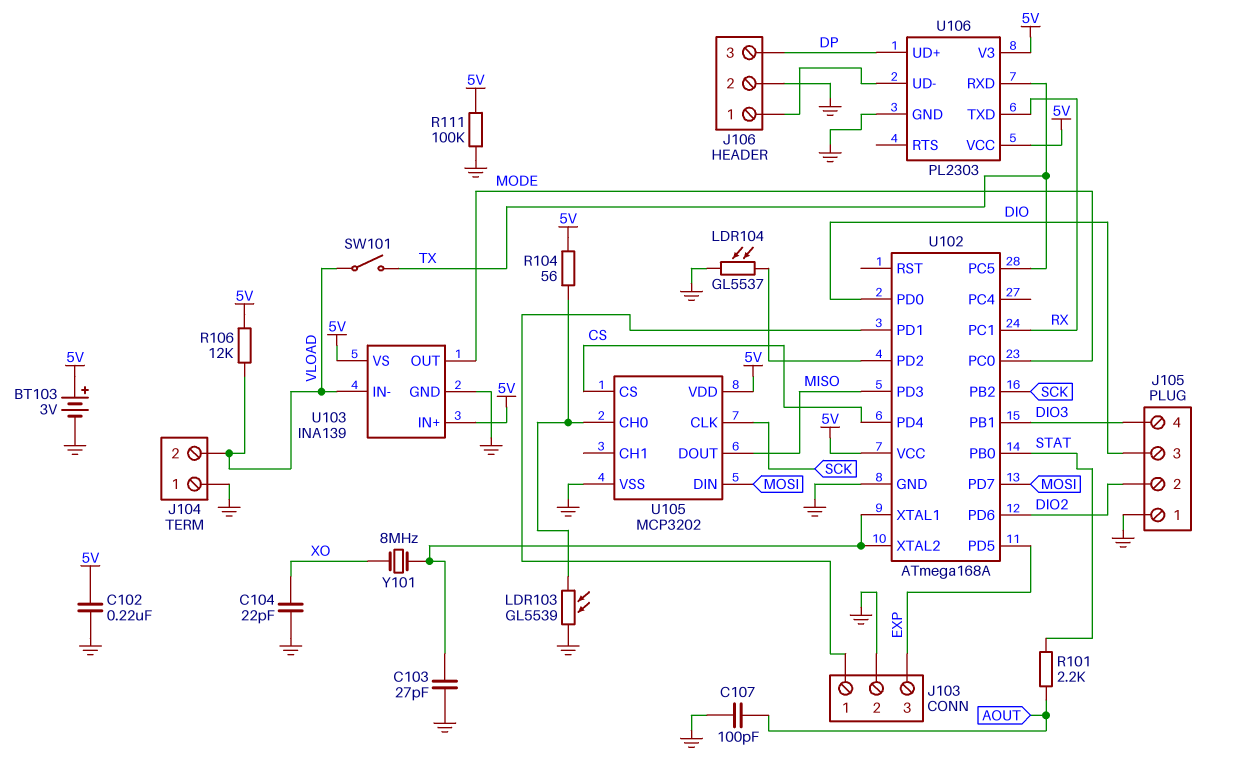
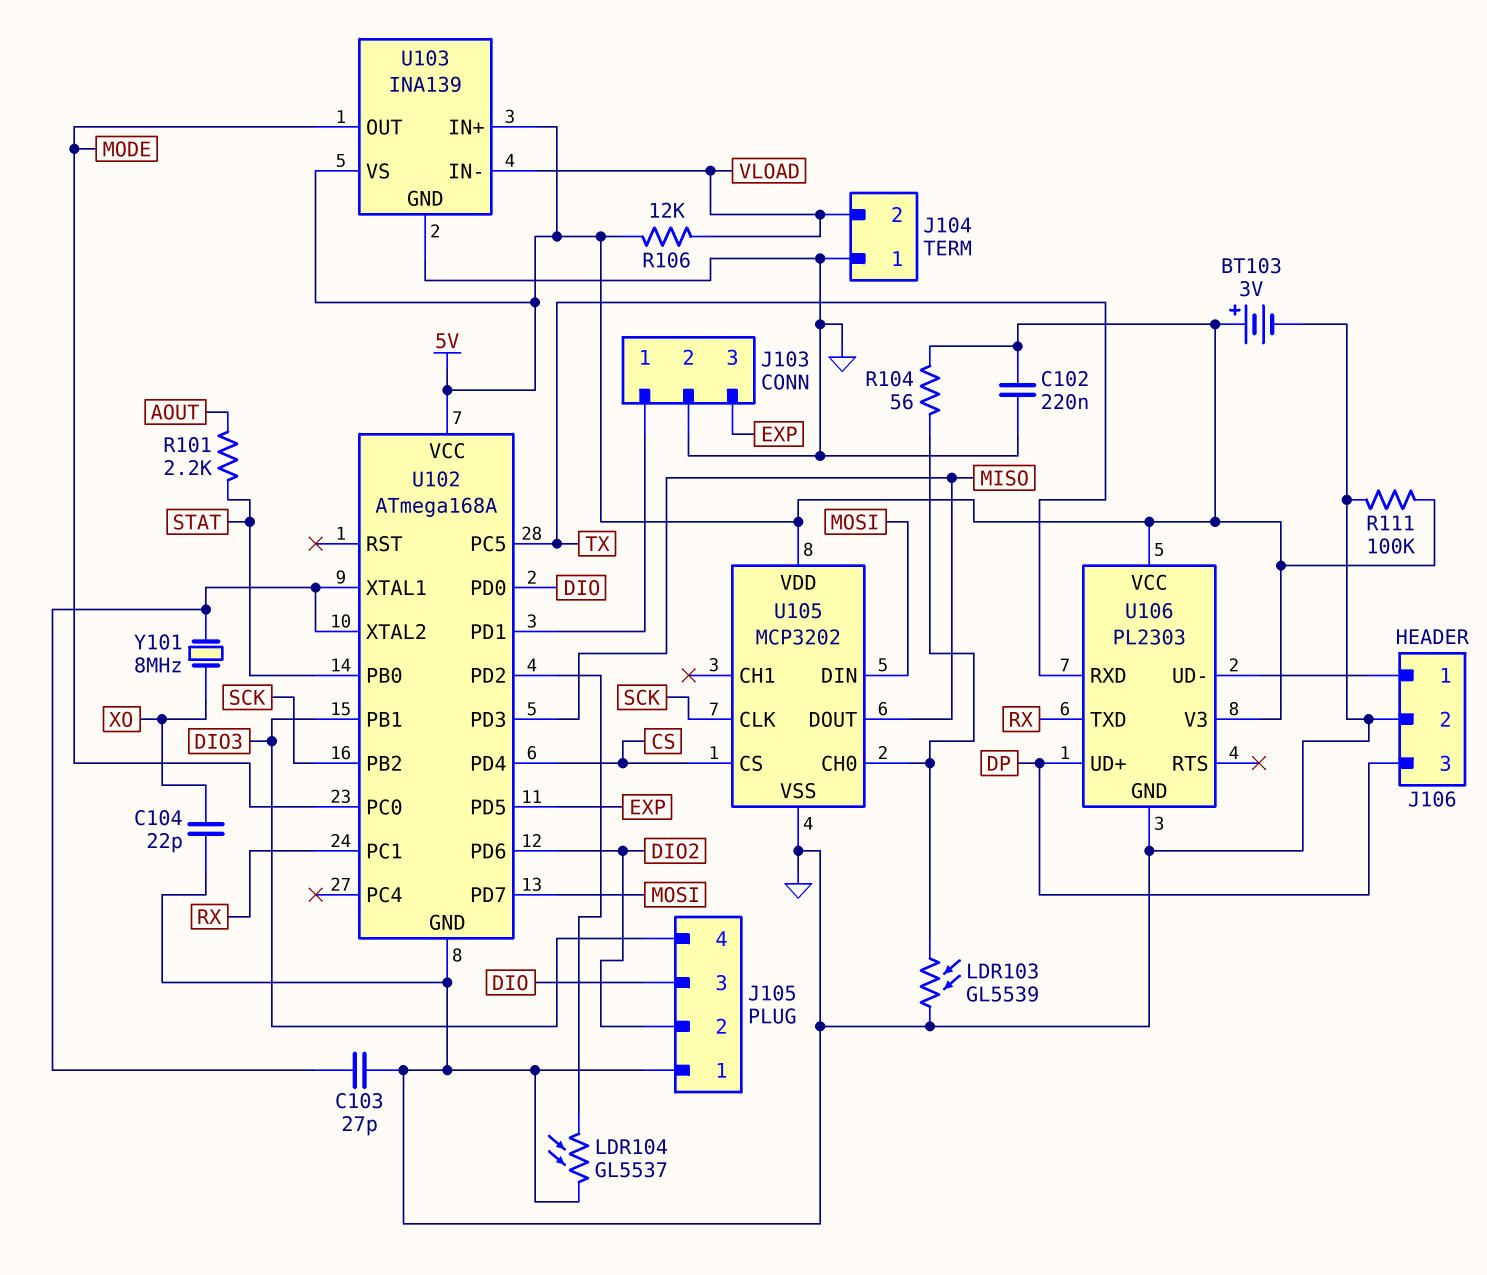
C107: 100pF (AOUT, GND) -> none
SW101: switch (TX, VLOAD) -> none

